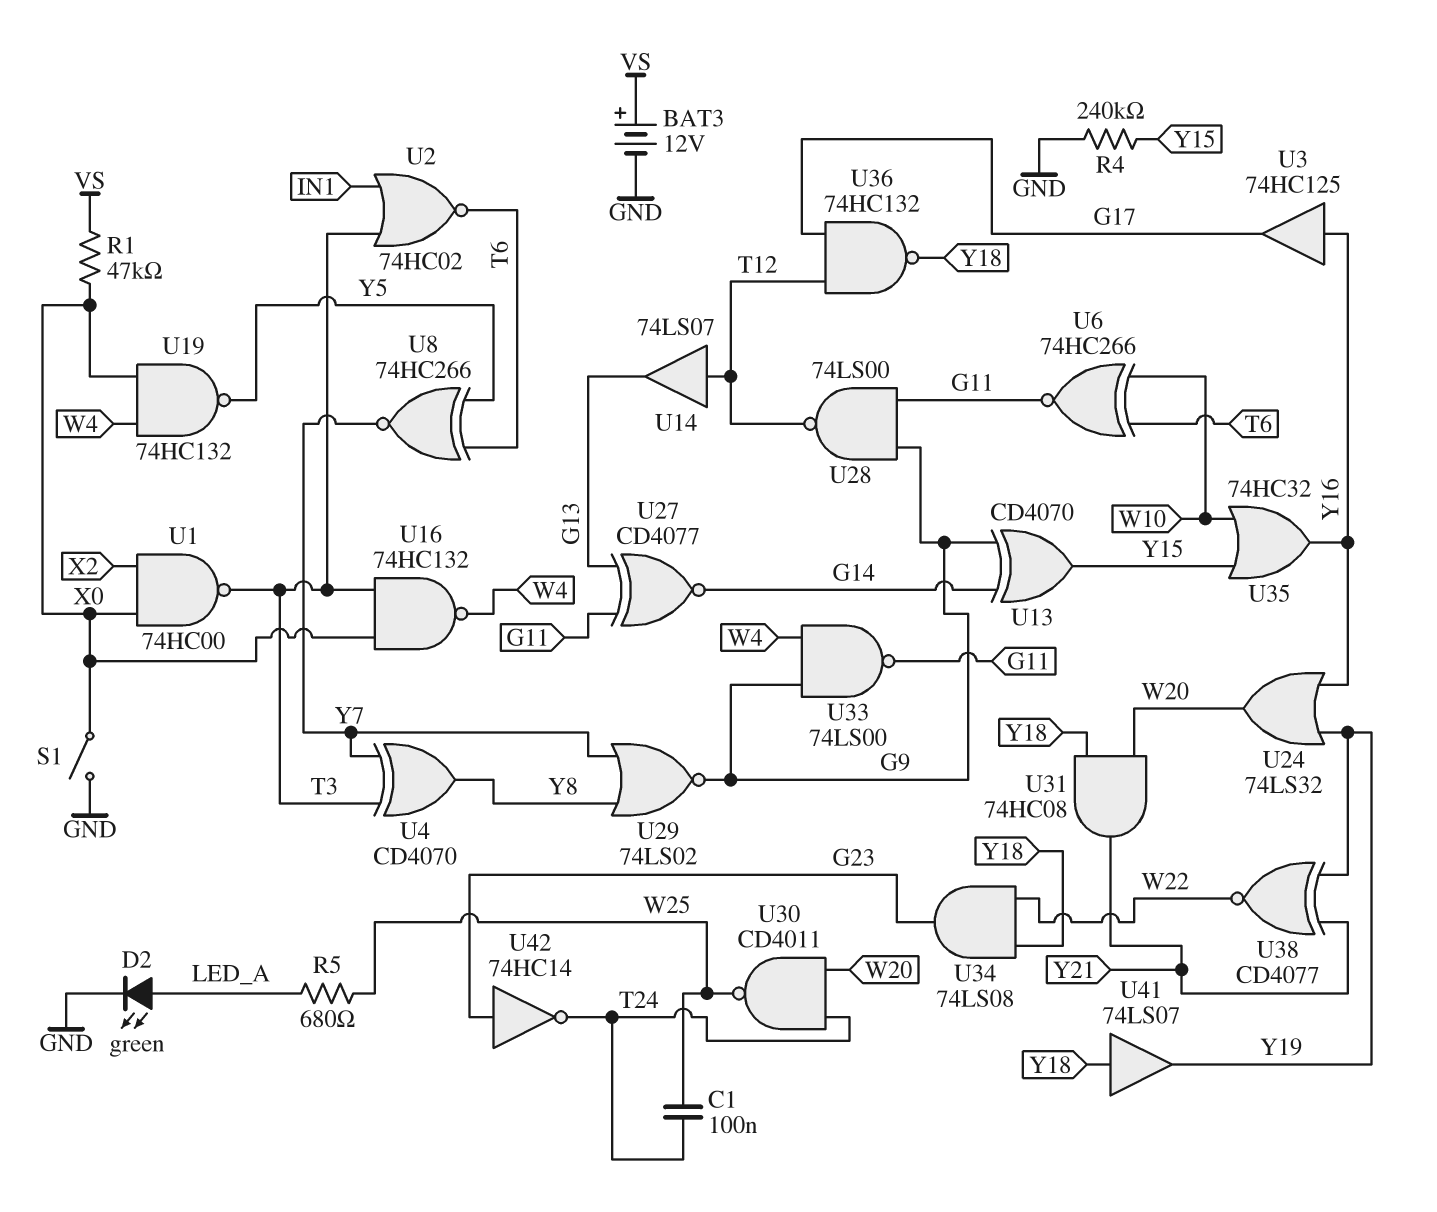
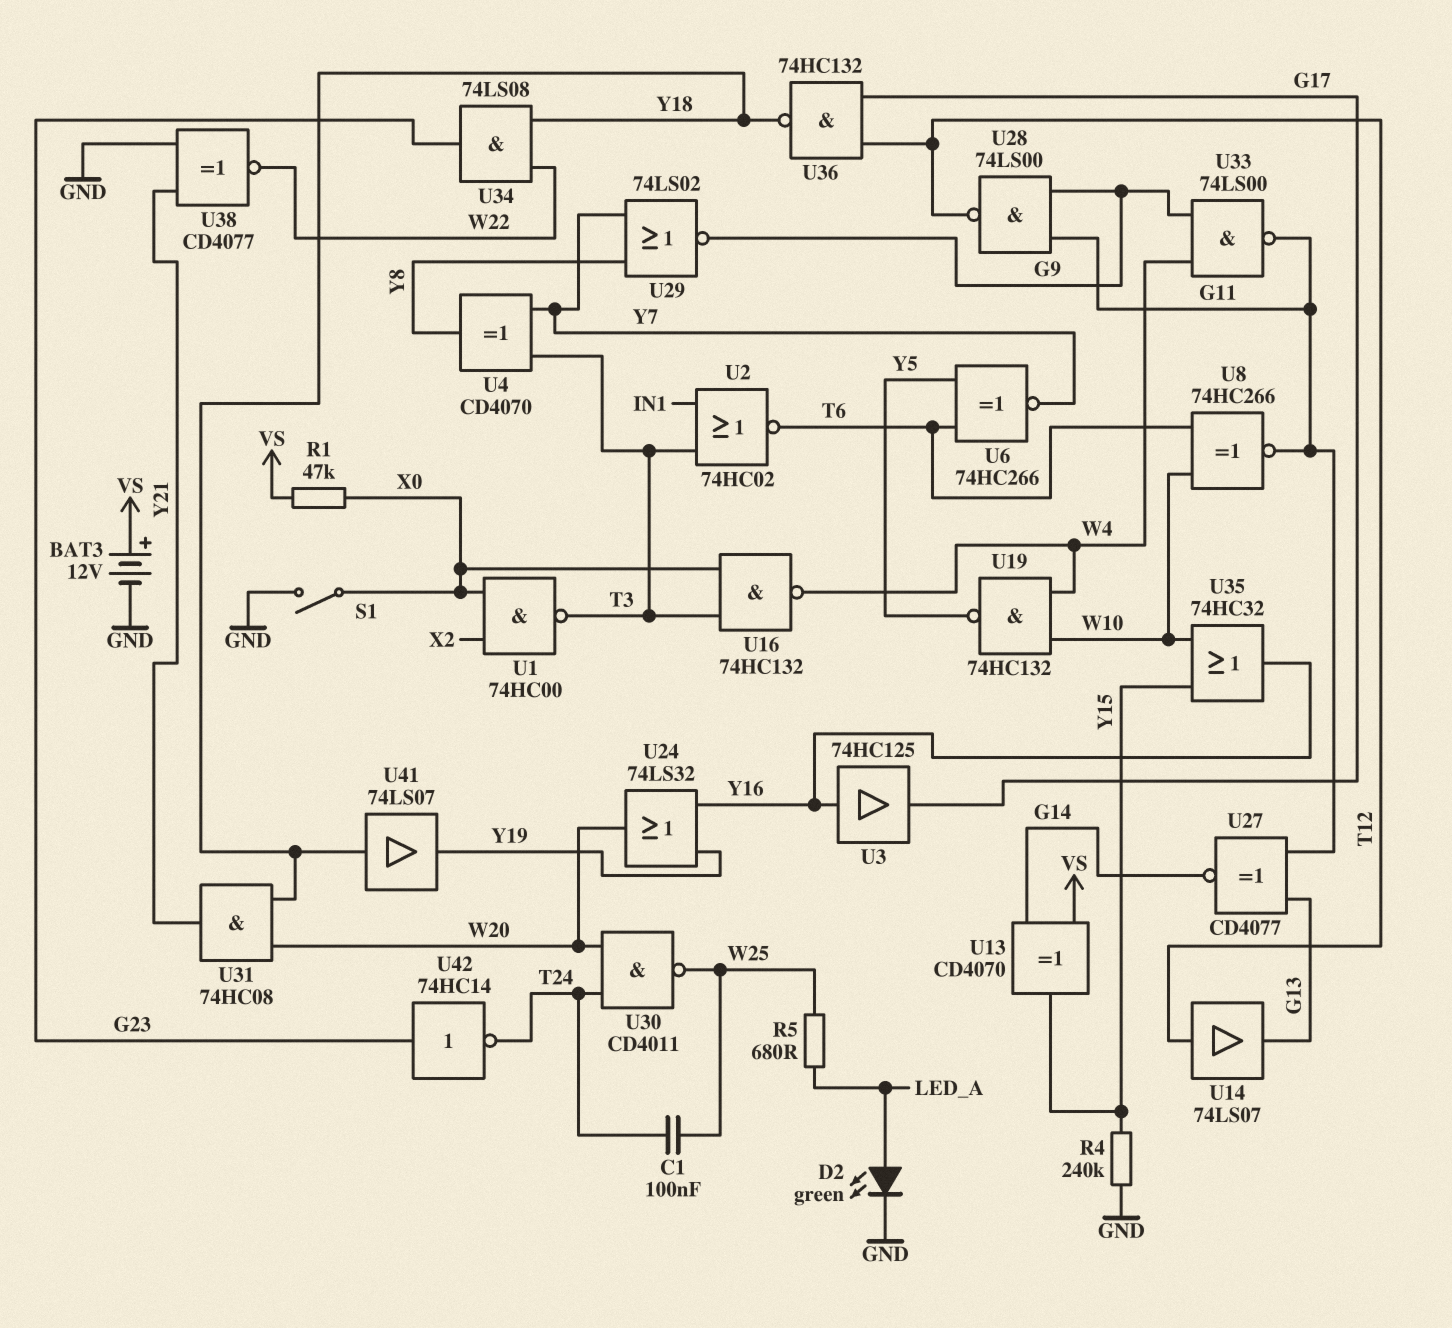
U6: XNOR 74HC266 (in T6, in W10, out G11) -> XNOR 74HC266 (in T6, in Y5, out Y7)
U8: XNOR 74HC266 (in T6, in Y5, out Y7) -> XNOR 74HC266 (in T6, in W10, out G11)
U13: XOR CD4070 (in G9, in G14, out Y15) -> XOR CD4070 (in G14, in VS, out Y15)
U19: NAND 74HC132 (in W4, in X0, out Y5) -> NAND 74HC132 (in W4, in W10, out Y5)
U38: XNOR CD4077 (in Y19, in Y21, out W22) -> XNOR CD4077 (in GND, in Y21, out W22)

